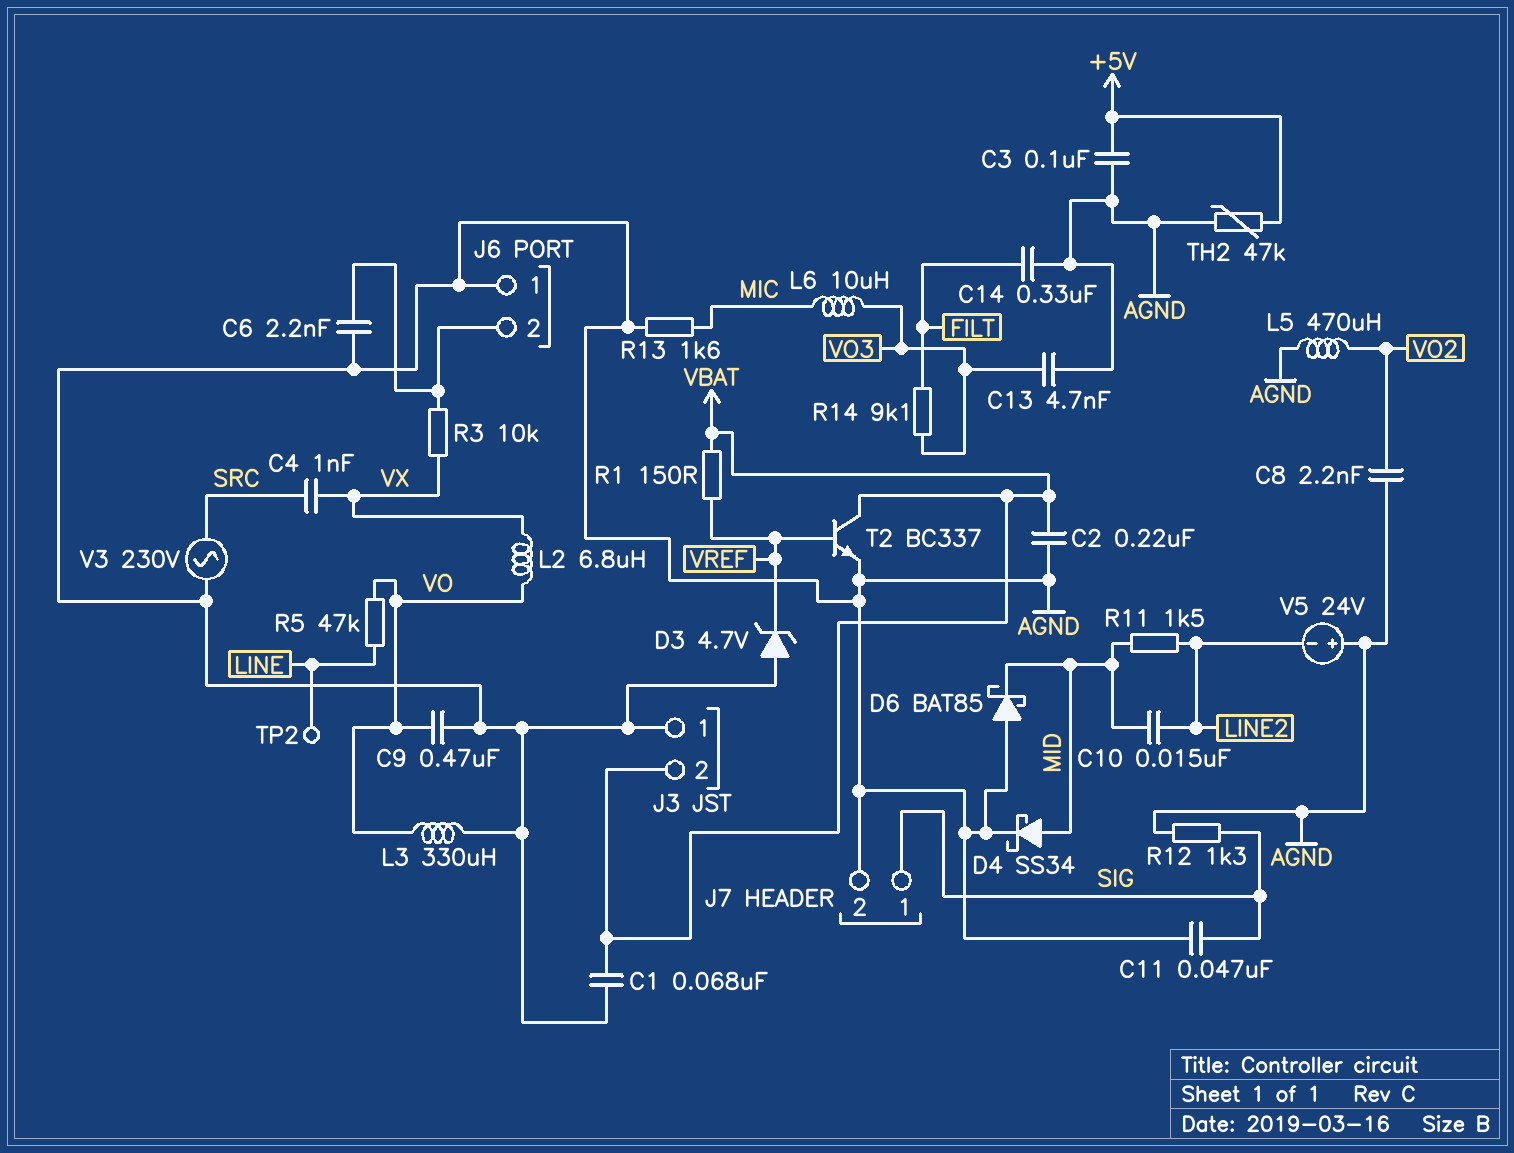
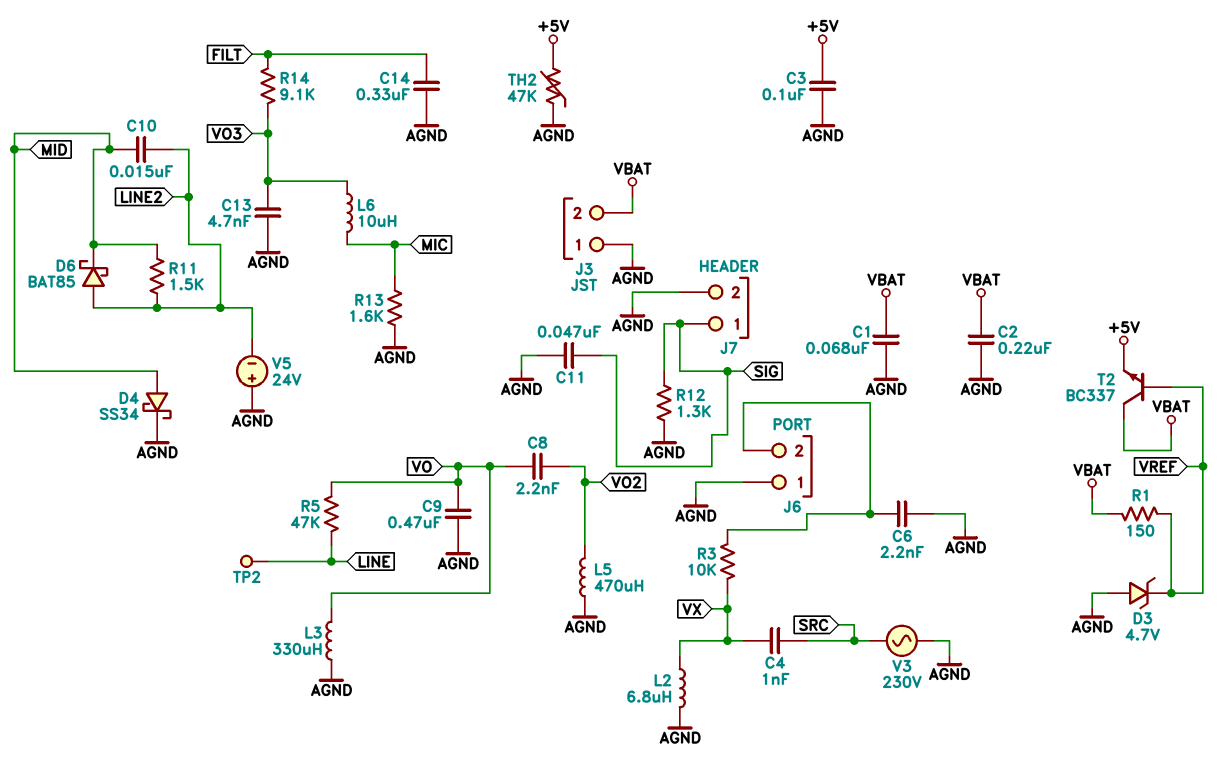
C8: 2.2nF (AGND, VO2) -> 2.2nF (VO, VO2)
D6: schottky BAT85 (A AGND, K MID) -> schottky BAT85 (A LINE2, K MID)
L2: 6.8uH (VO, VX) -> 6.8uH (AGND, VX)
T2: NPN BC337 (B VREF, C VBAT, E AGND) -> NPN BC337 (B VREF, C VBAT, E +5V)

